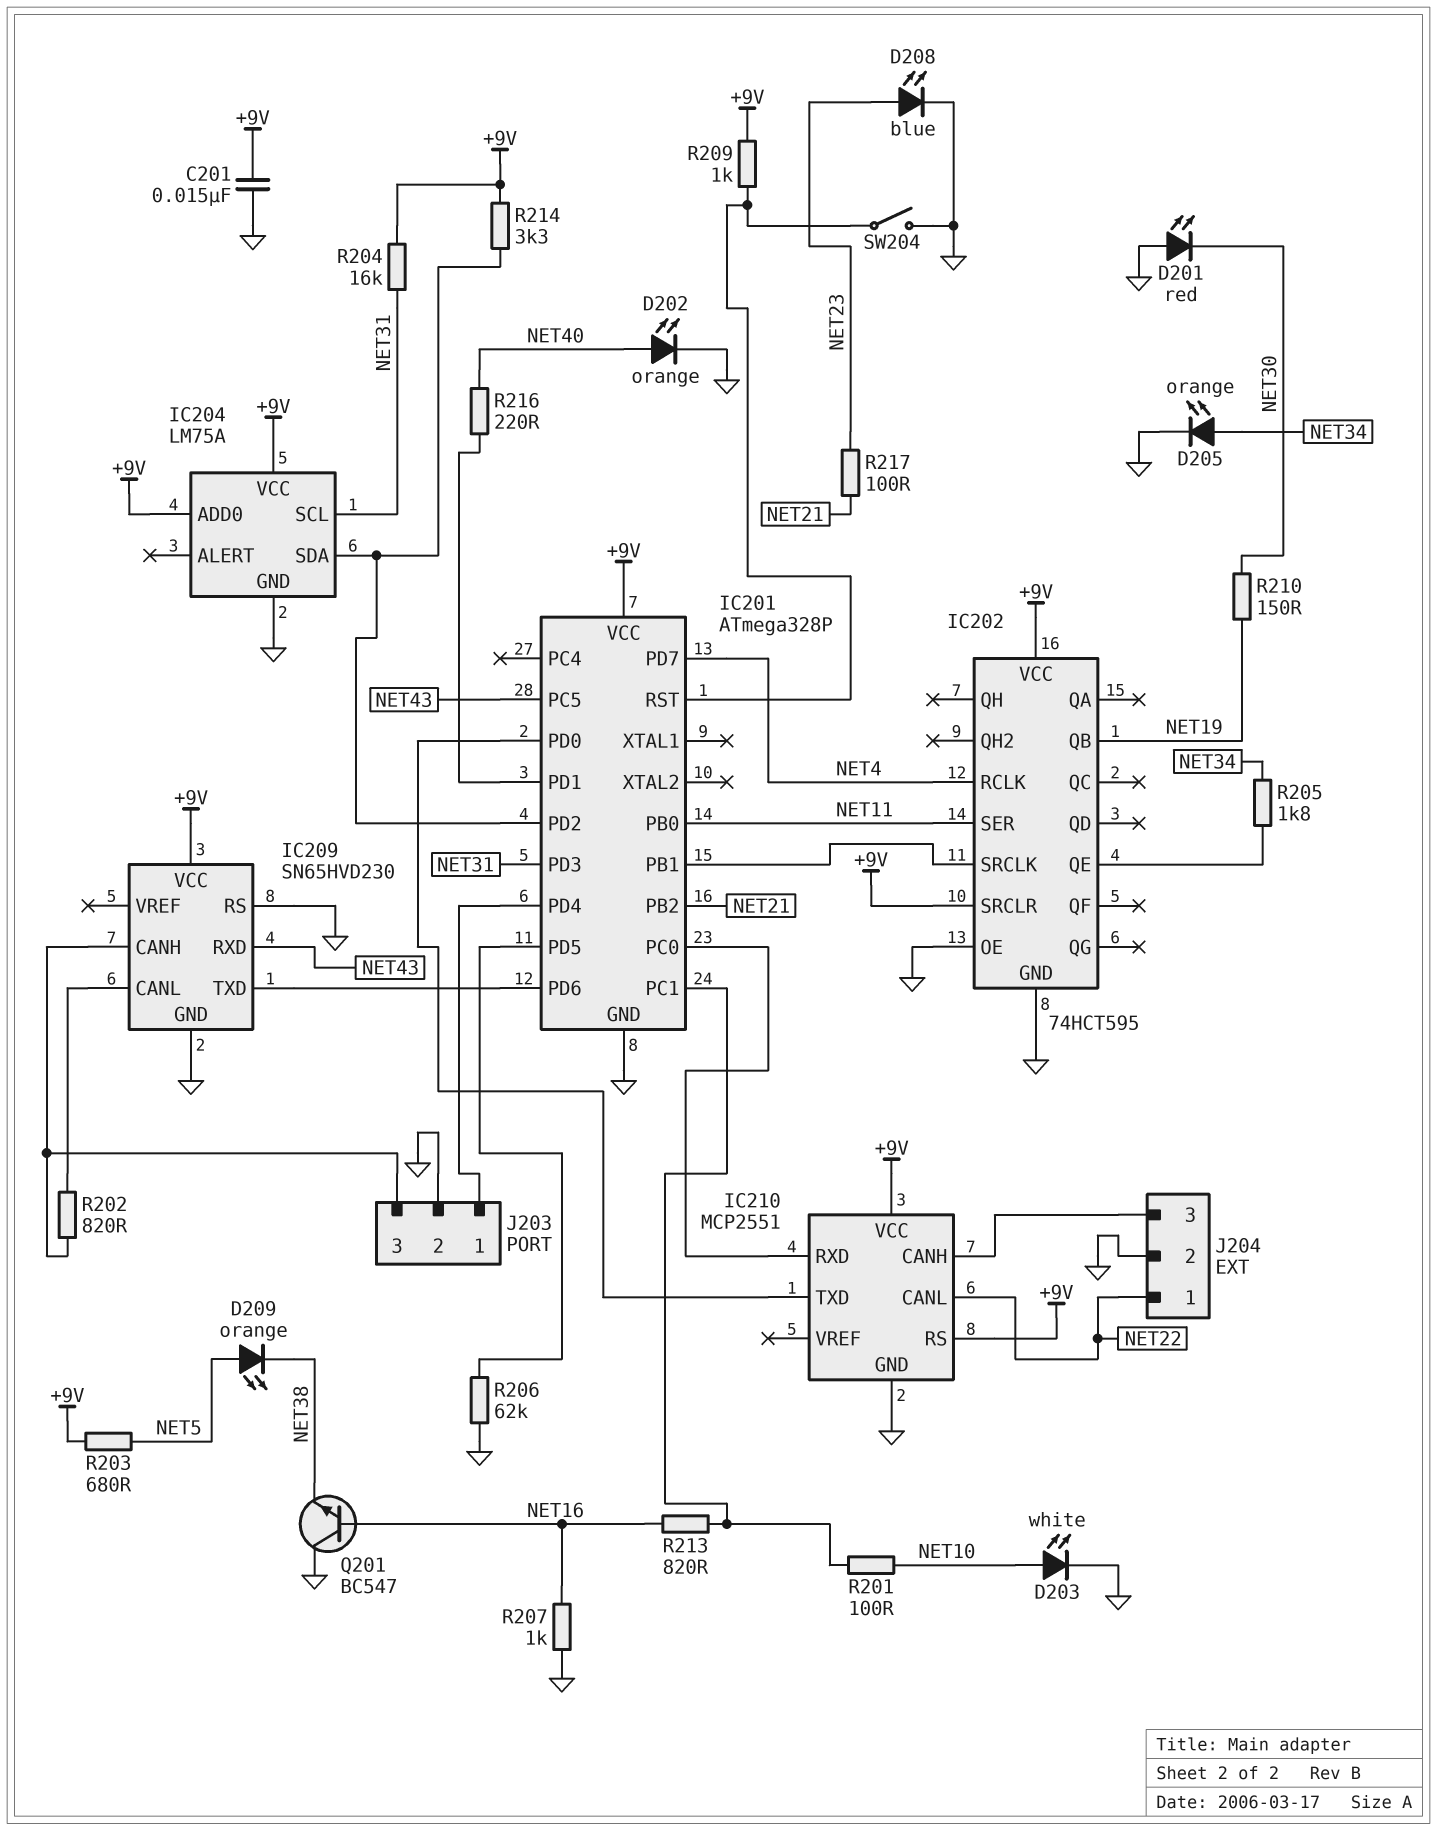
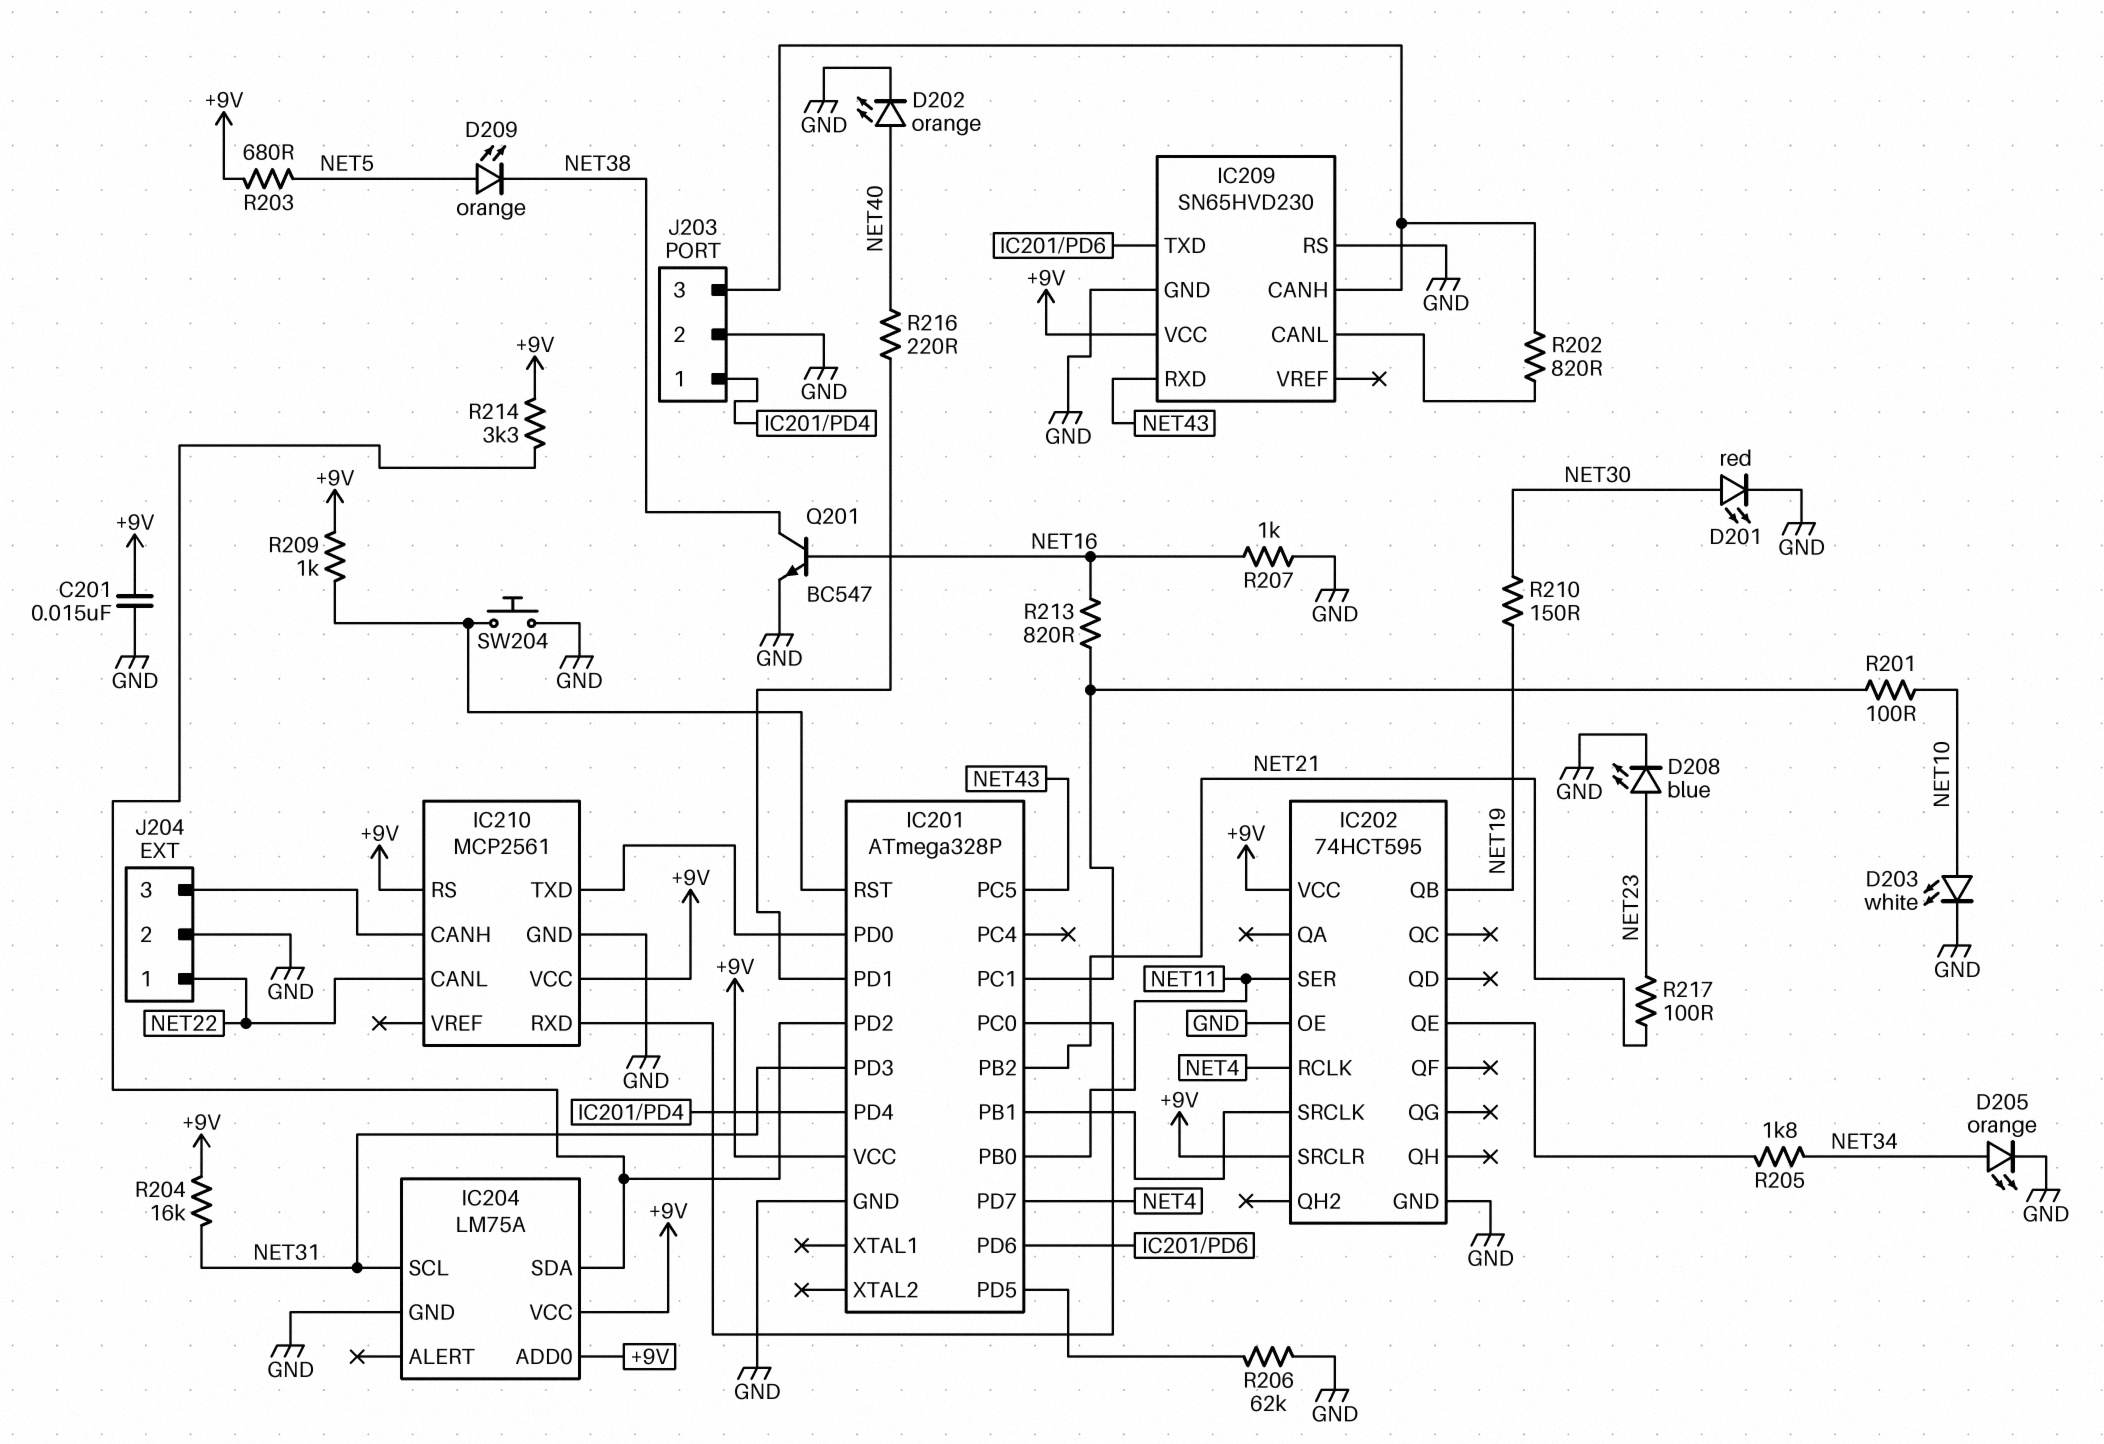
D201: LED red (A GND, K NET30) -> LED red (A NET30, K GND)
IC210: MCP2551 -> MCP2561
Q201: NPN BC547 (B NET16, C GND, E NET38) -> NPN BC547 (B NET16, C NET38, E GND)
SW204: switch (GND, IC201/RST) -> button (GND, IC201/RST)

